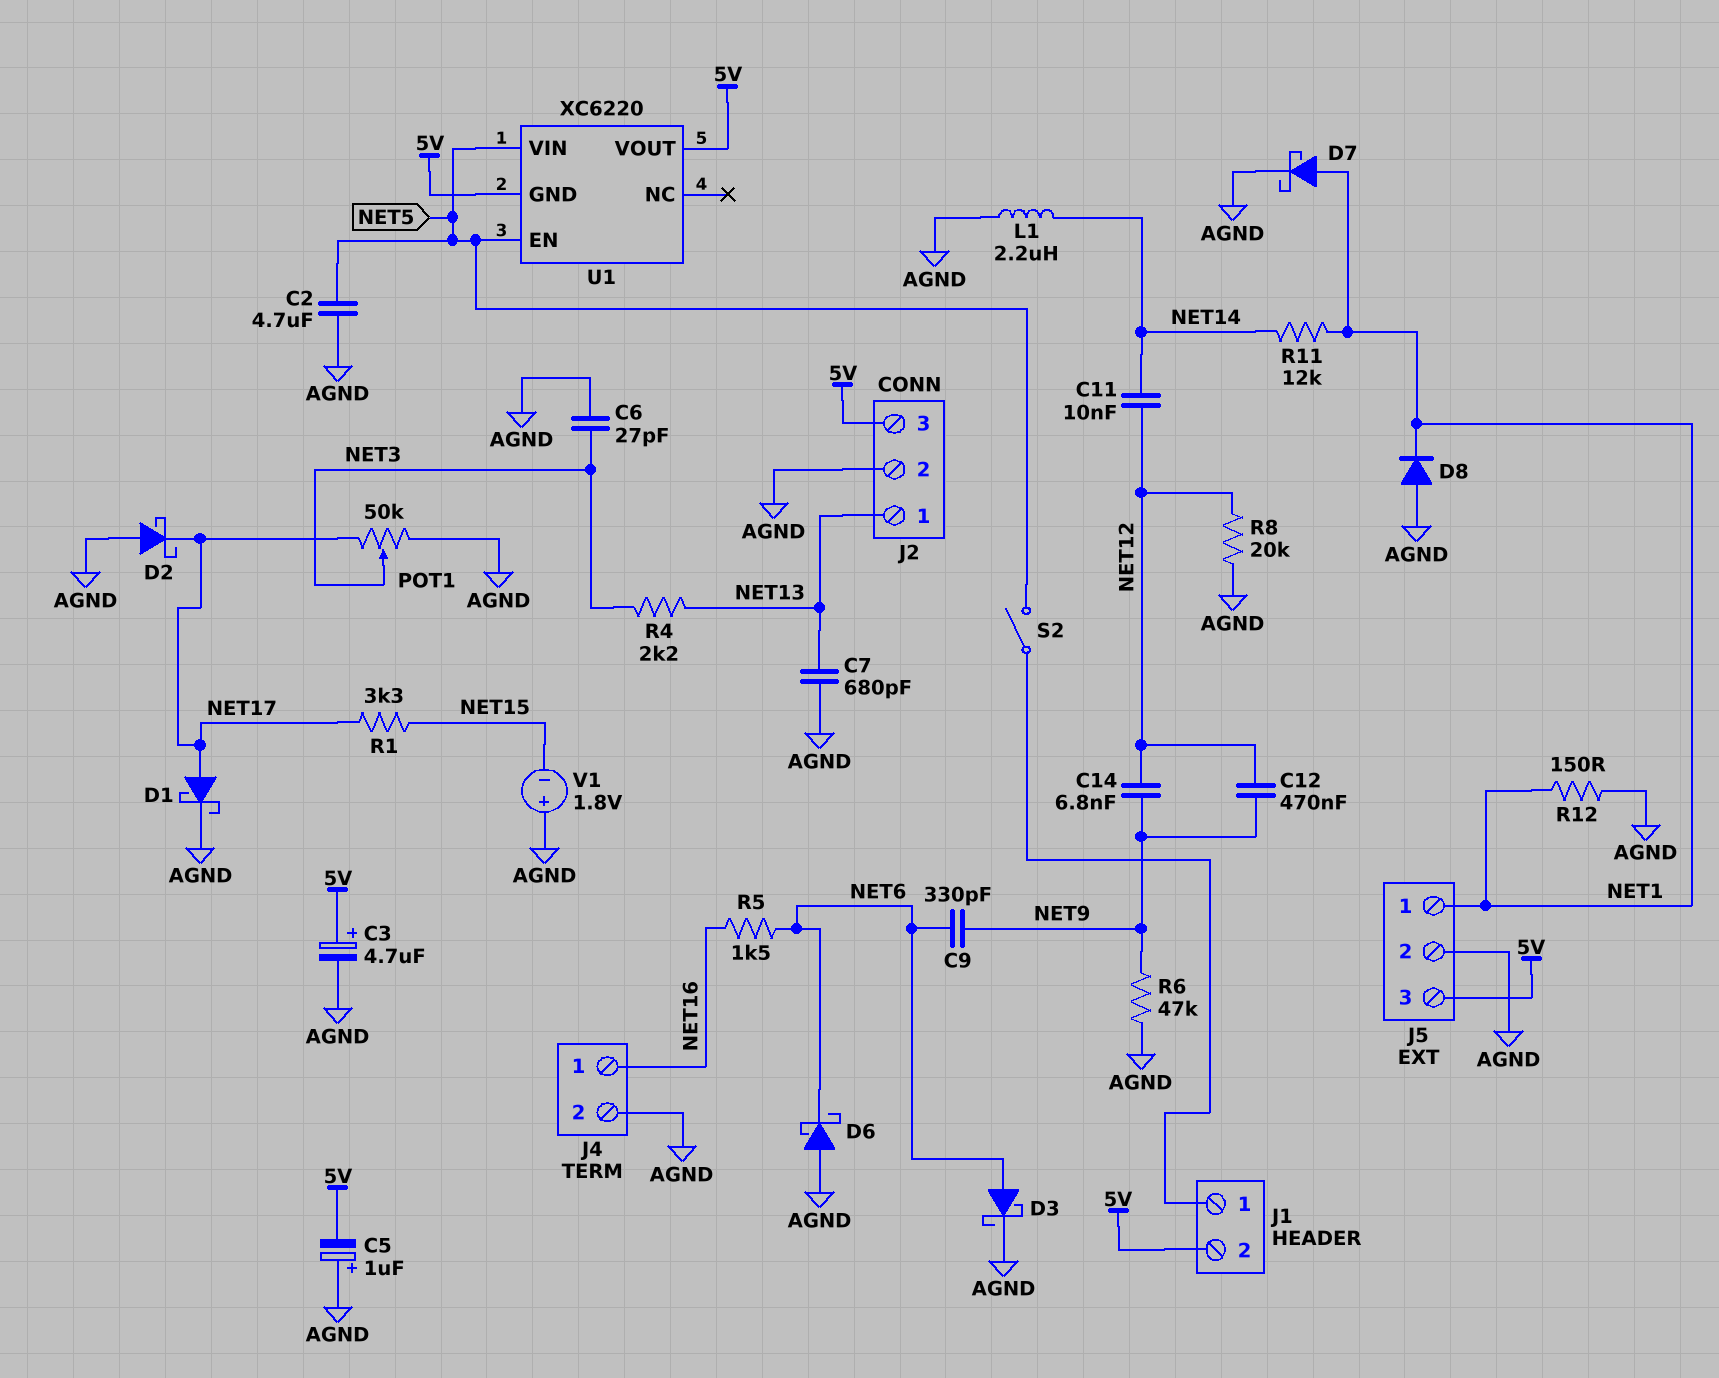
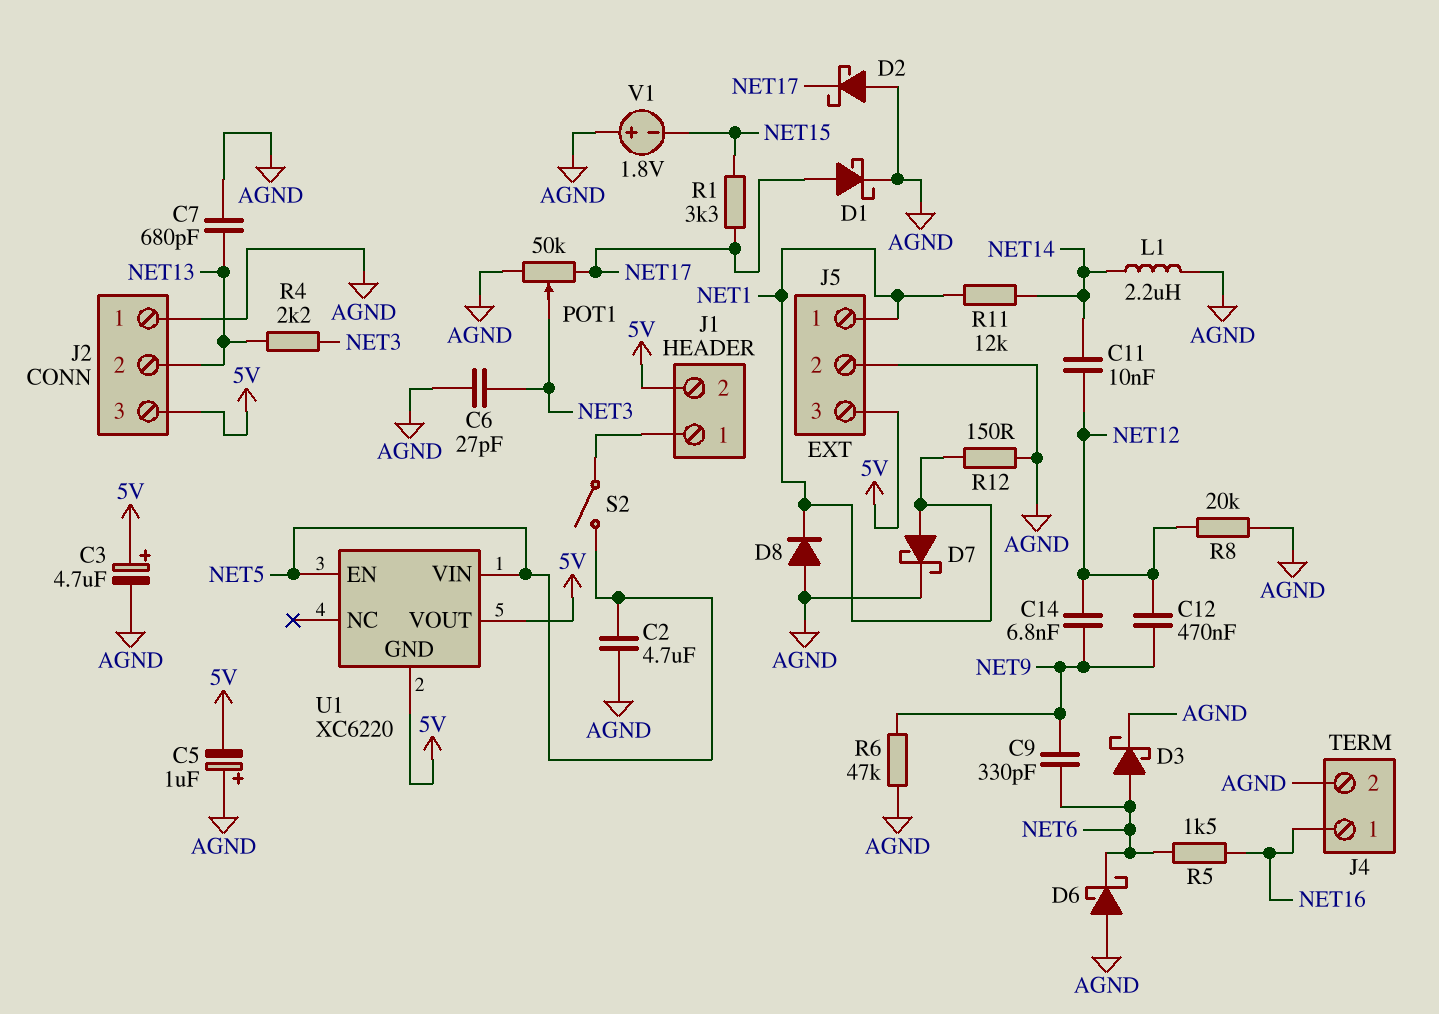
J2 pin 1: NET13 -> AGND
J2 pin 2: AGND -> NET13

